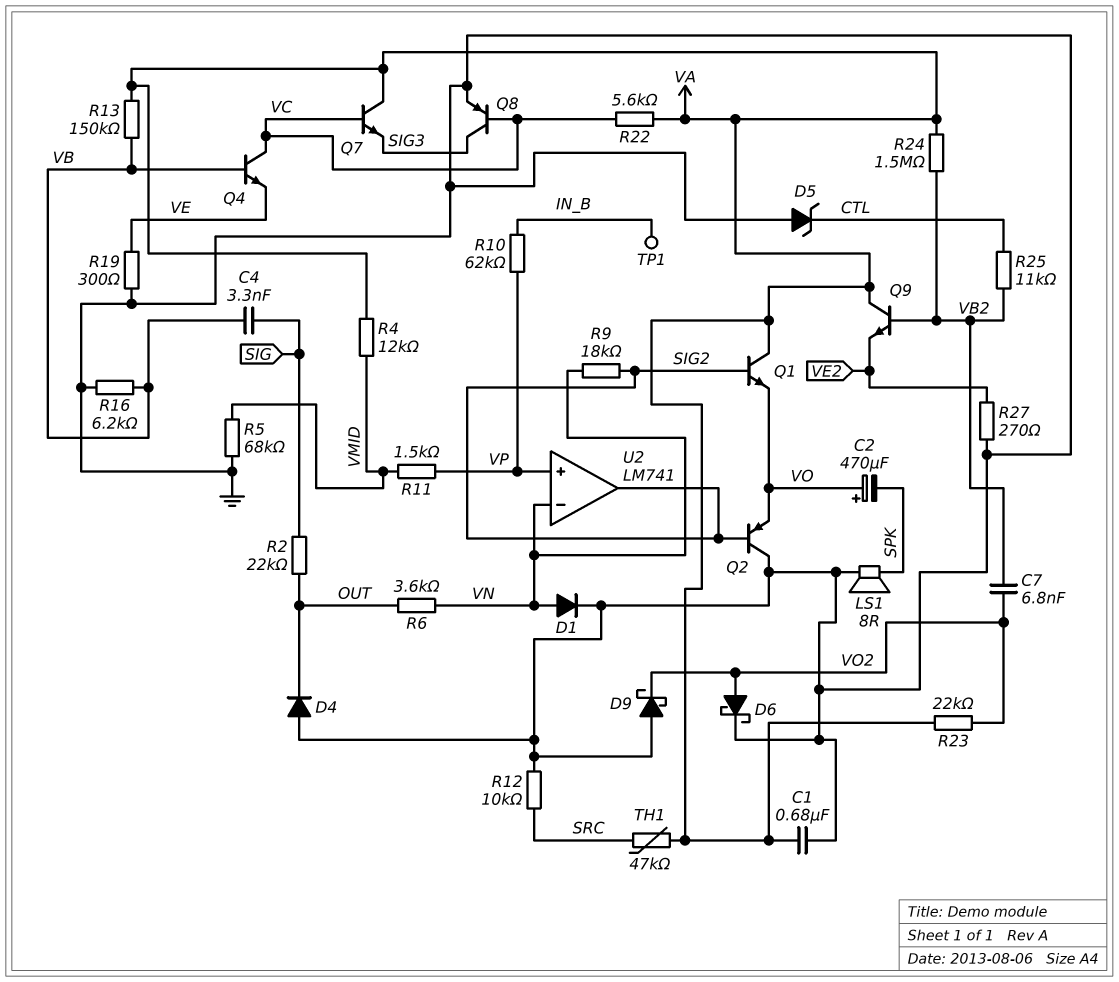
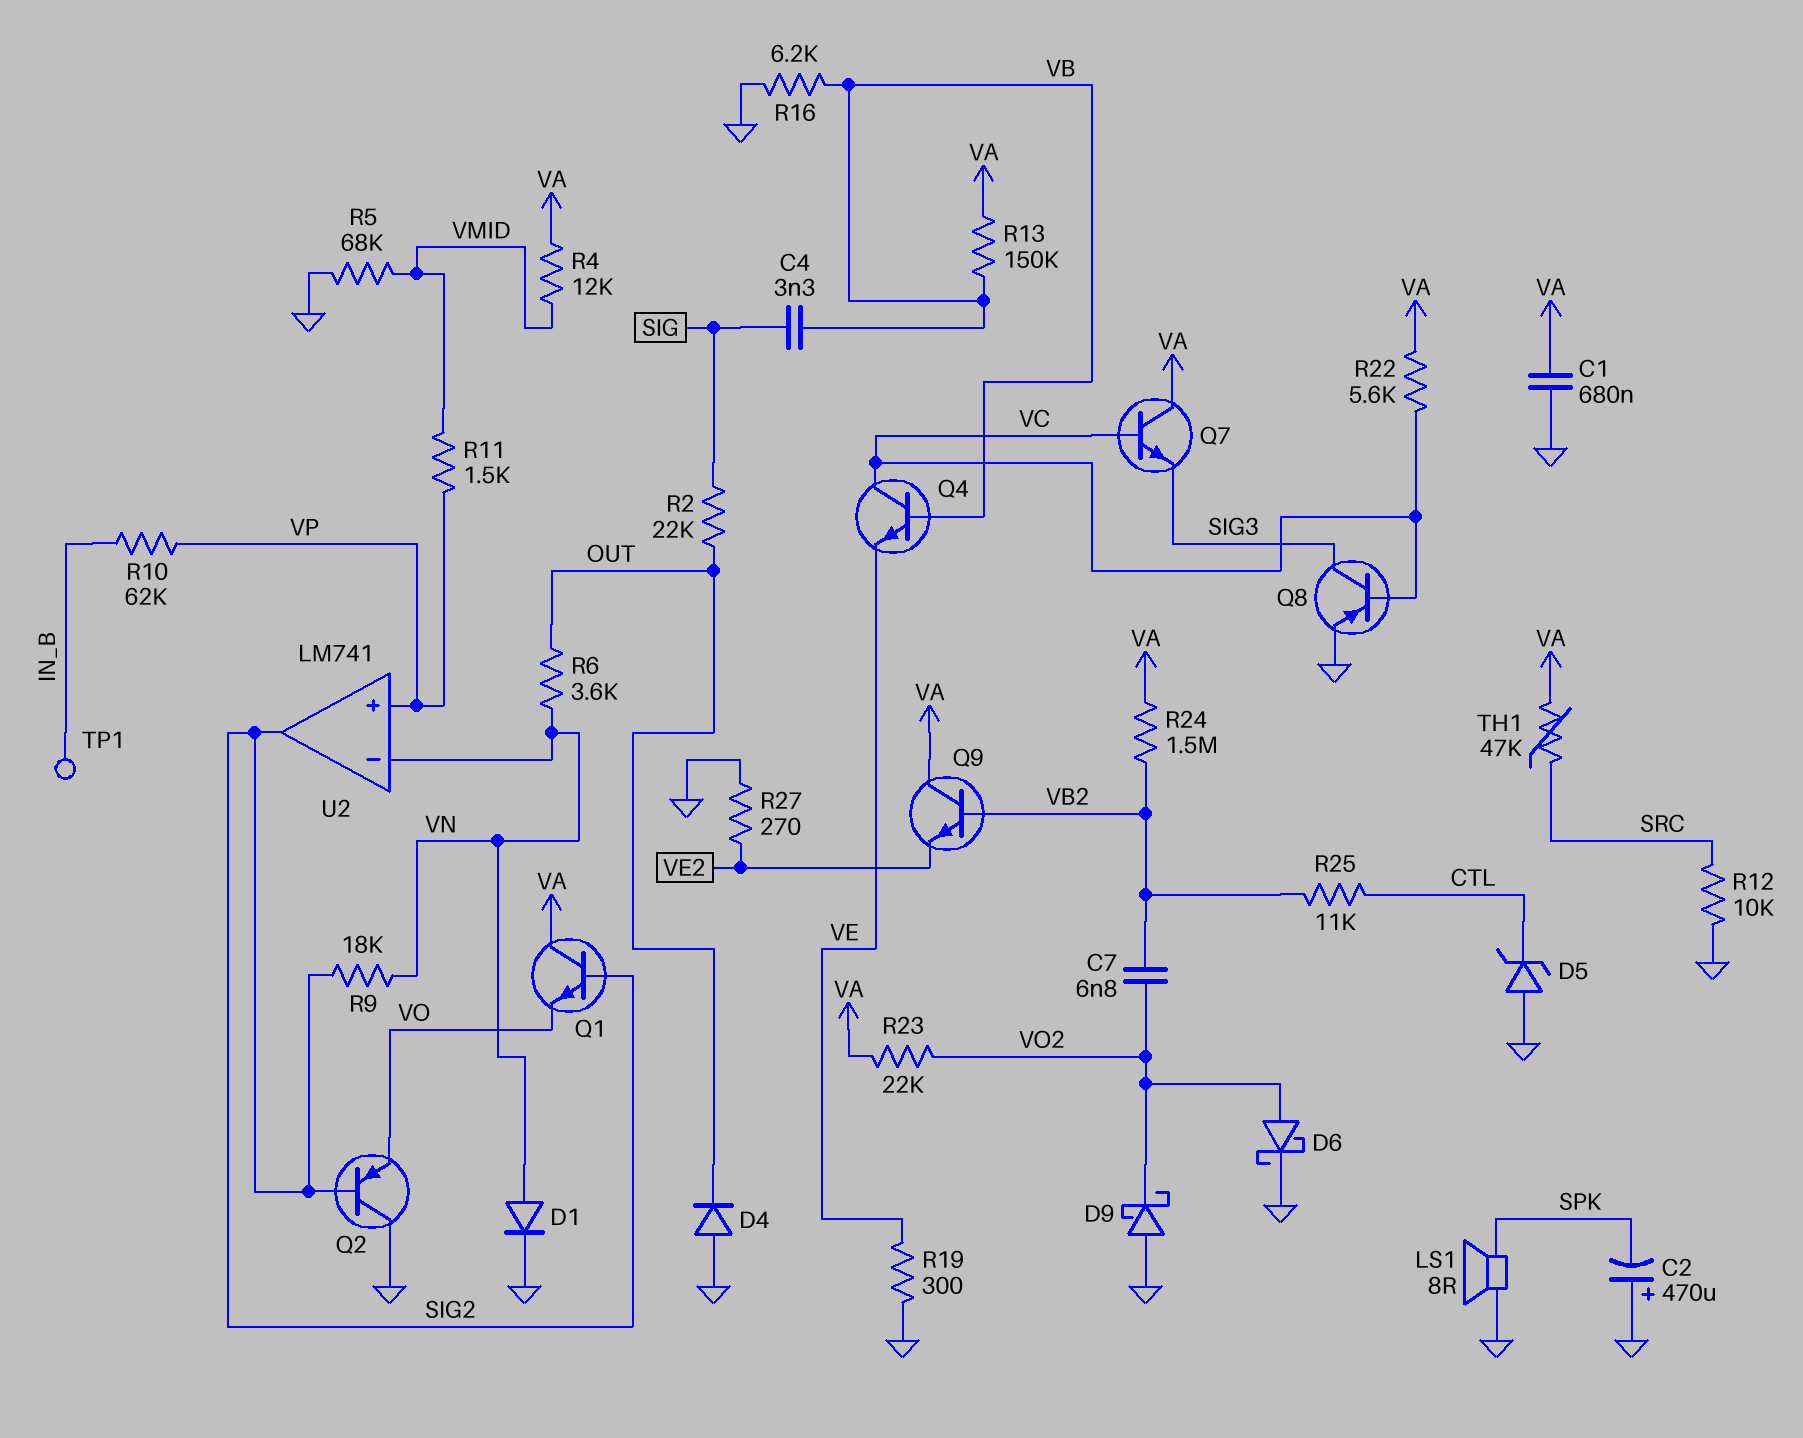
C2: 470uF (plus VO, minus SPK) -> 470uF (plus GND, minus SPK)

